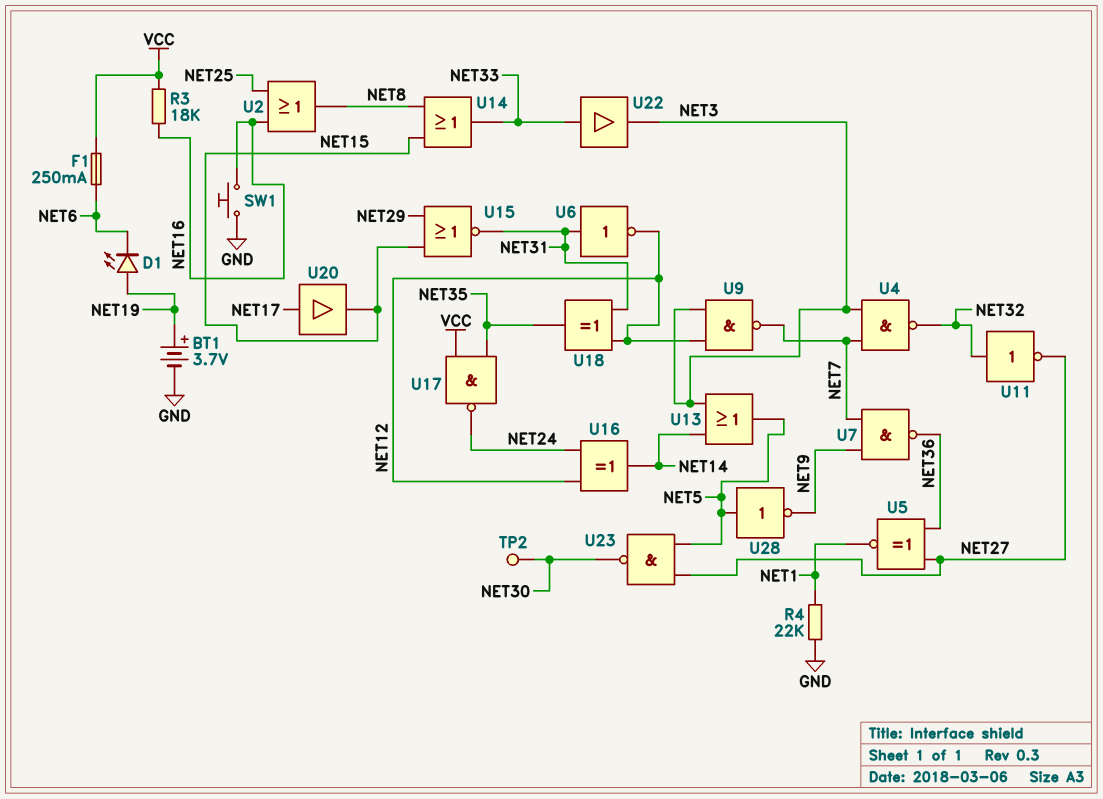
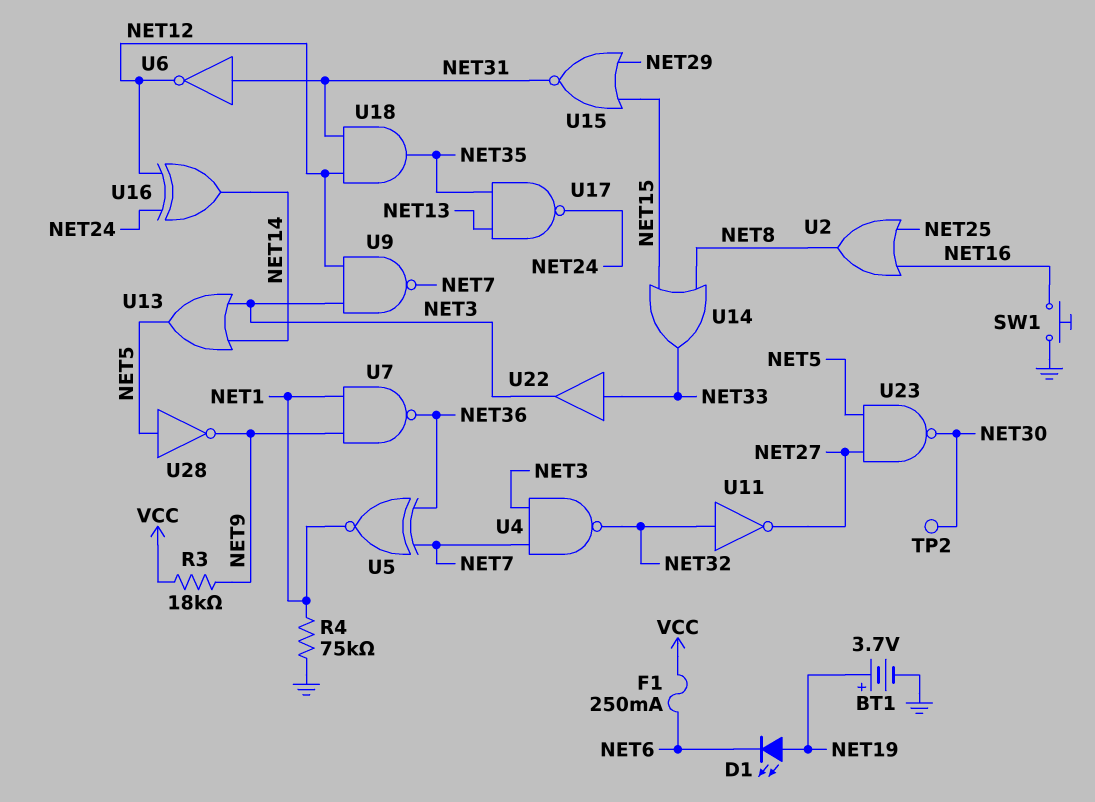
R3: 18k (NET16, VCC) -> 18k (NET9, VCC)
R4: 22k (GND, NET1) -> 75k (GND, NET1)
U5: XNOR (in NET27, in NET36, out NET1) -> XNOR (in NET7, in NET36, out NET1)
U7: NAND (in NET7, in NET9, out NET36) -> NAND (in NET1, in NET9, out NET36)
U17: NAND (in NET35, in VCC, out NET24) -> NAND (in NET13, in NET35, out NET24)
U18: XOR (in NET12, in NET31, out NET35) -> AND (in NET12, in NET31, out NET35)
U20: buffer (in NET17, out NET15) -> none

